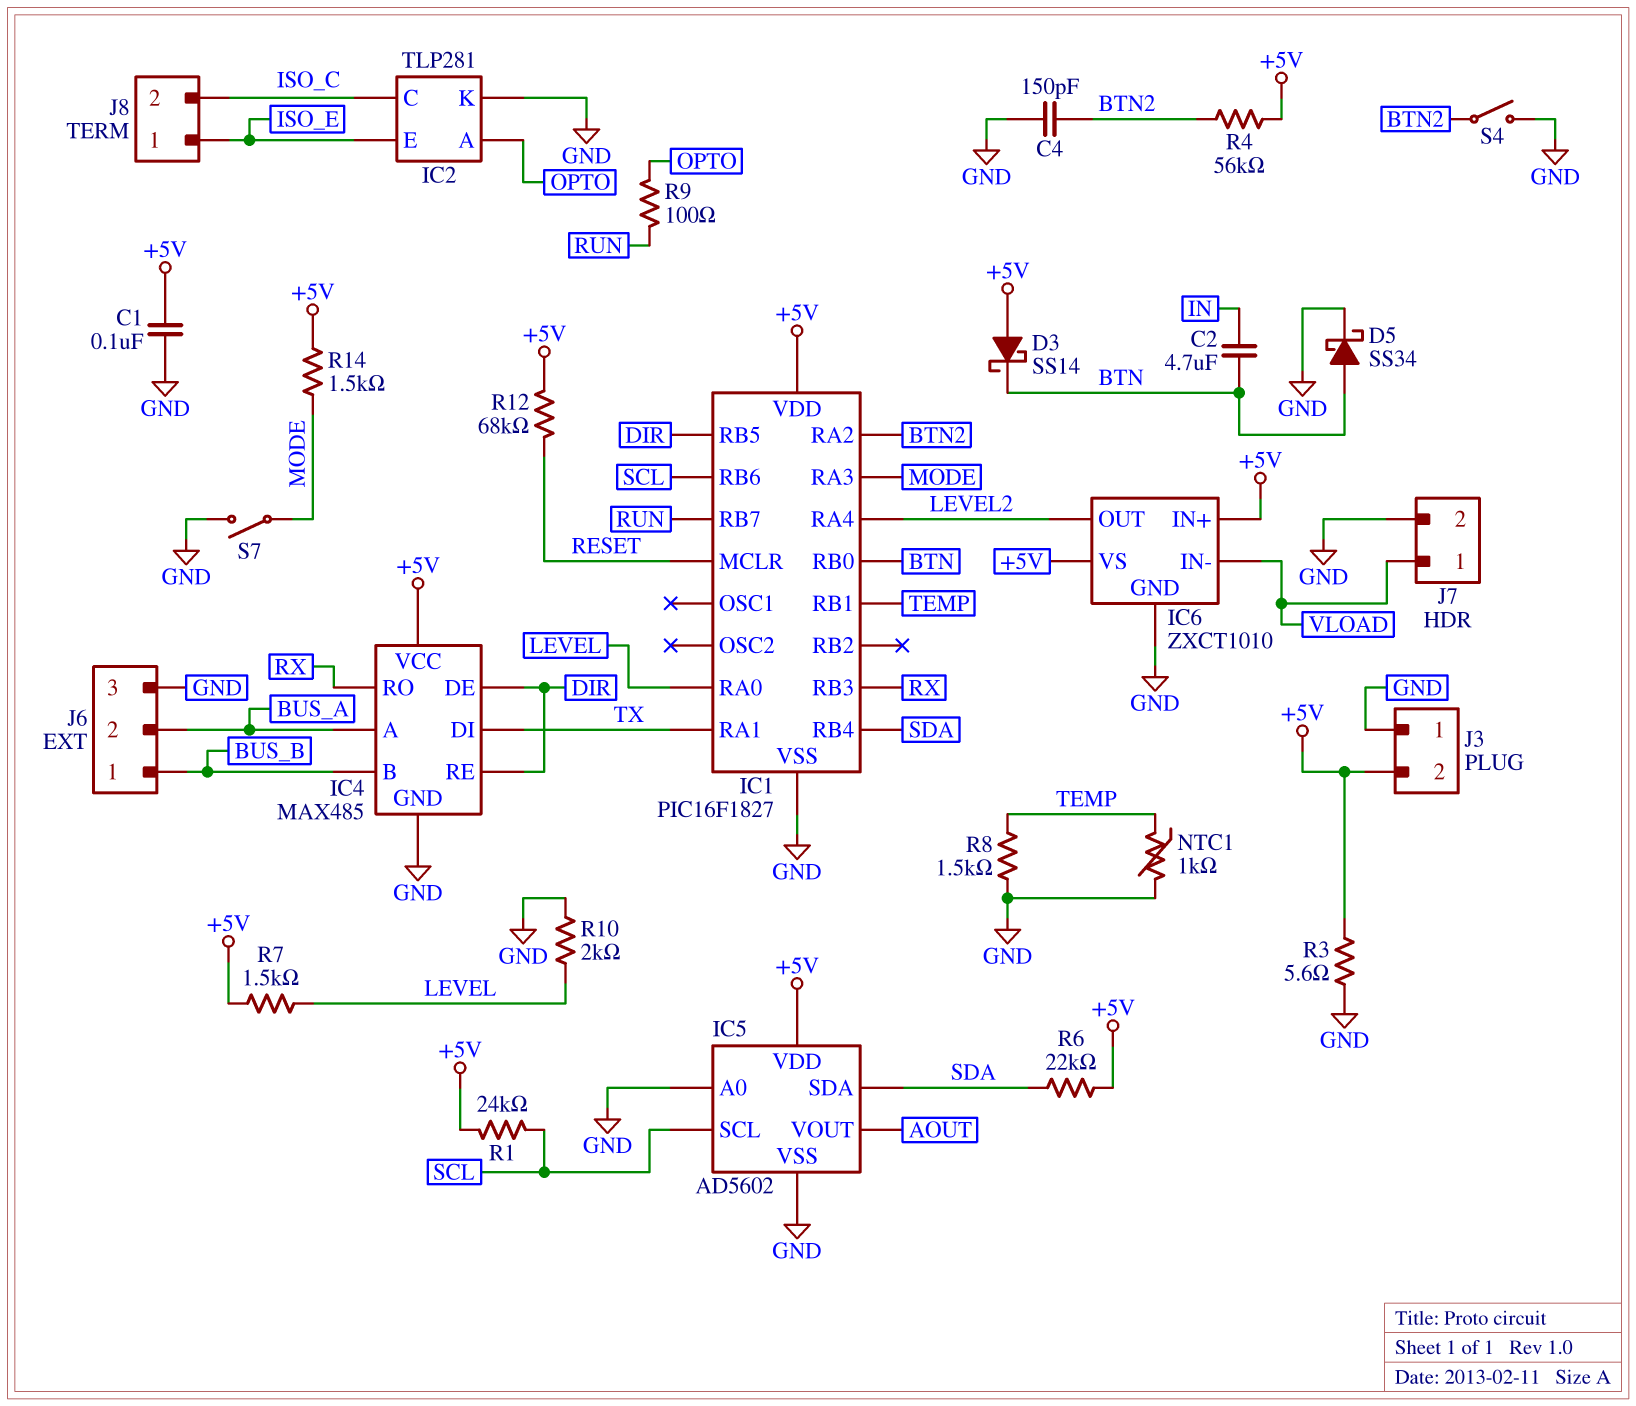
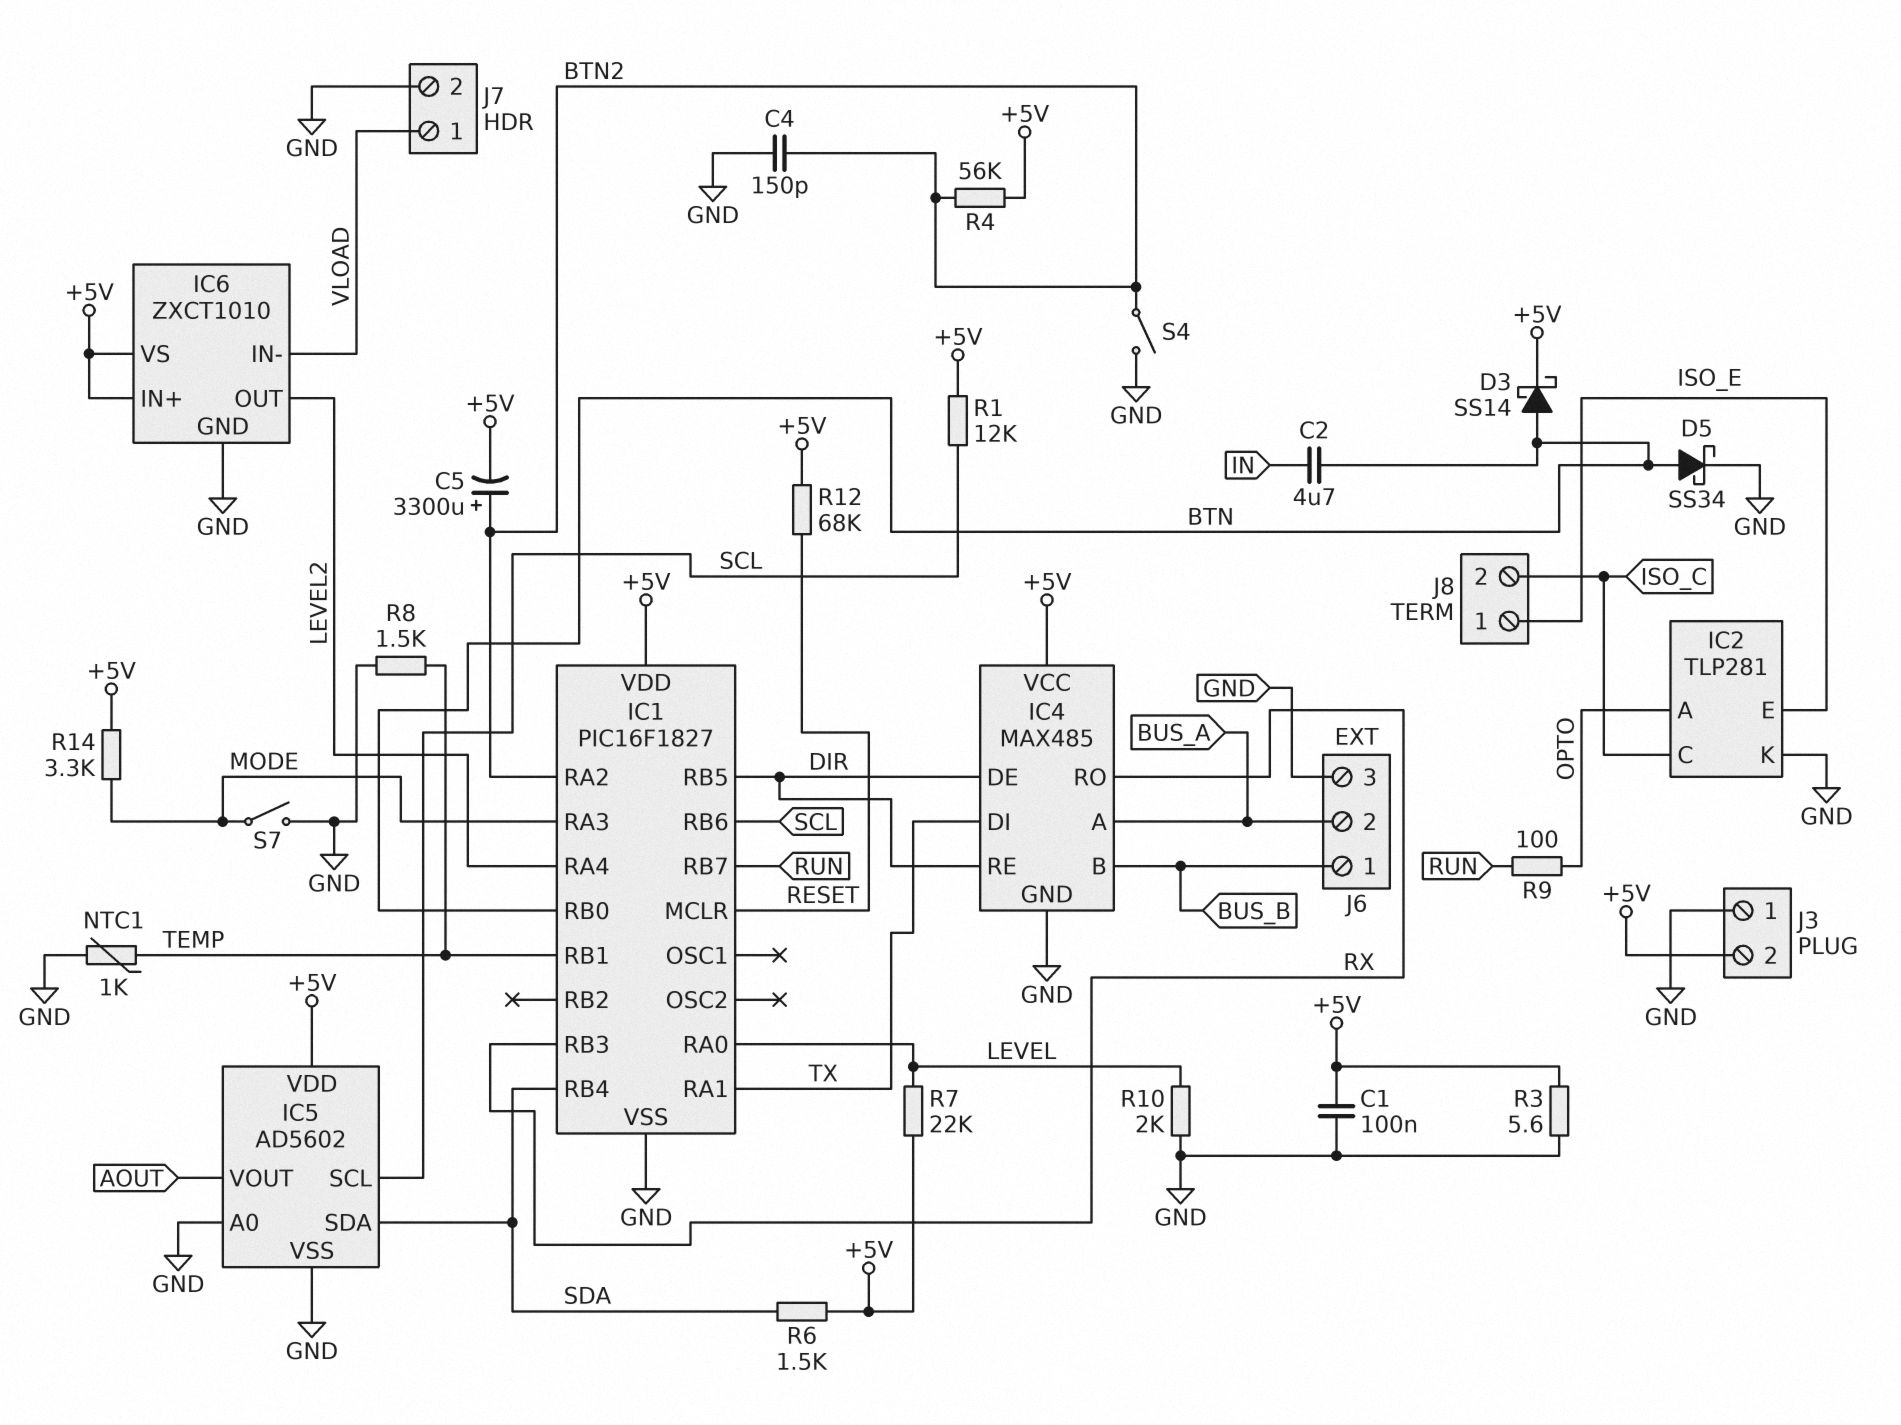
C5: none -> 3300uF (plus BTN2, minus +5V)
D3: schottky SS14 (A +5V, K BTN) -> schottky SS14 (A BTN, K +5V)
R1: 24k (+5V, SCL) -> 12k (+5V, SCL)
R6: 22k (+5V, SDA) -> 1.5k (+5V, SDA)
R7: 1.5k (+5V, LEVEL) -> 22k (+5V, LEVEL)
R14: 1.5k (+5V, MODE) -> 3.3k (+5V, MODE)

